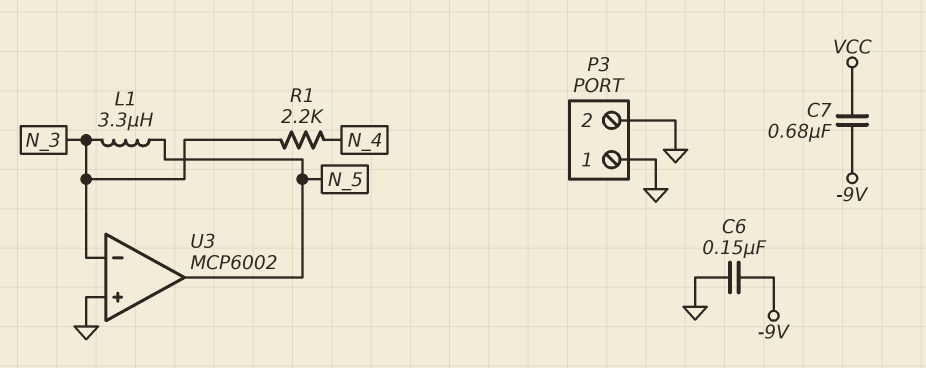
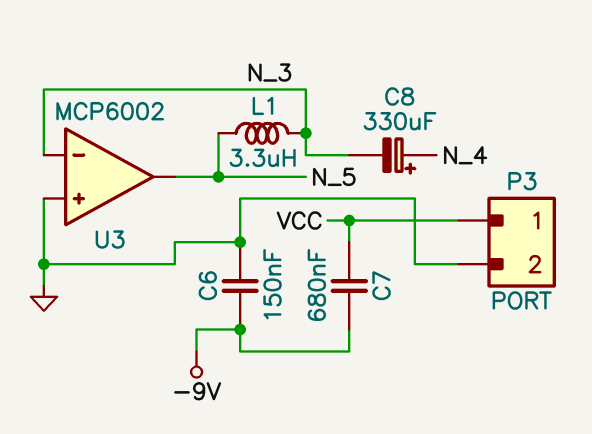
C8: none -> 330uF (plus N_4, minus N_3)
P3 pin 1: GND -> VCC
R1: 2.2k (N_3, N_4) -> none

